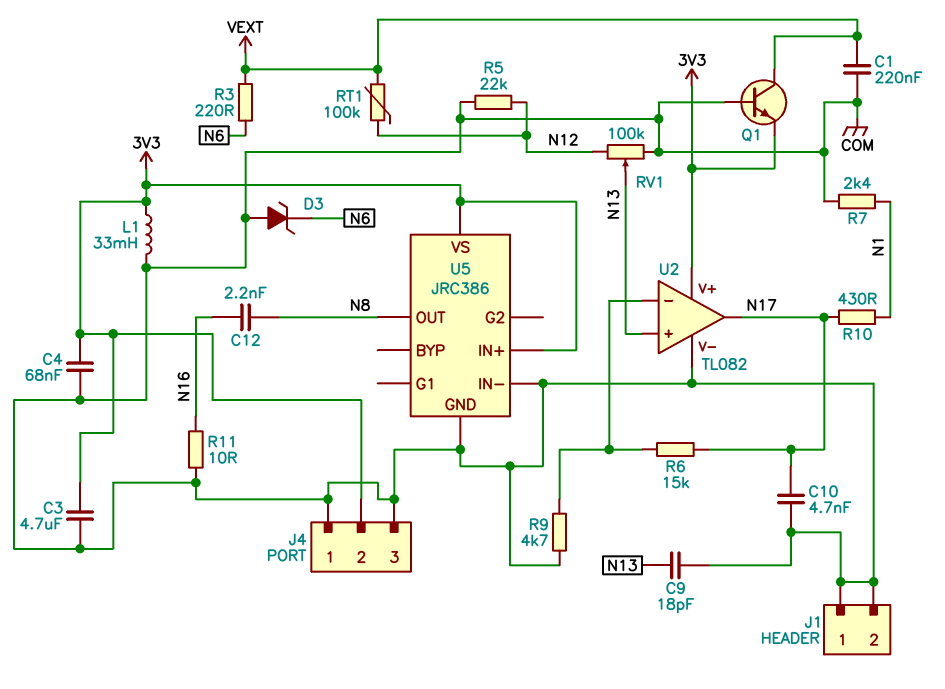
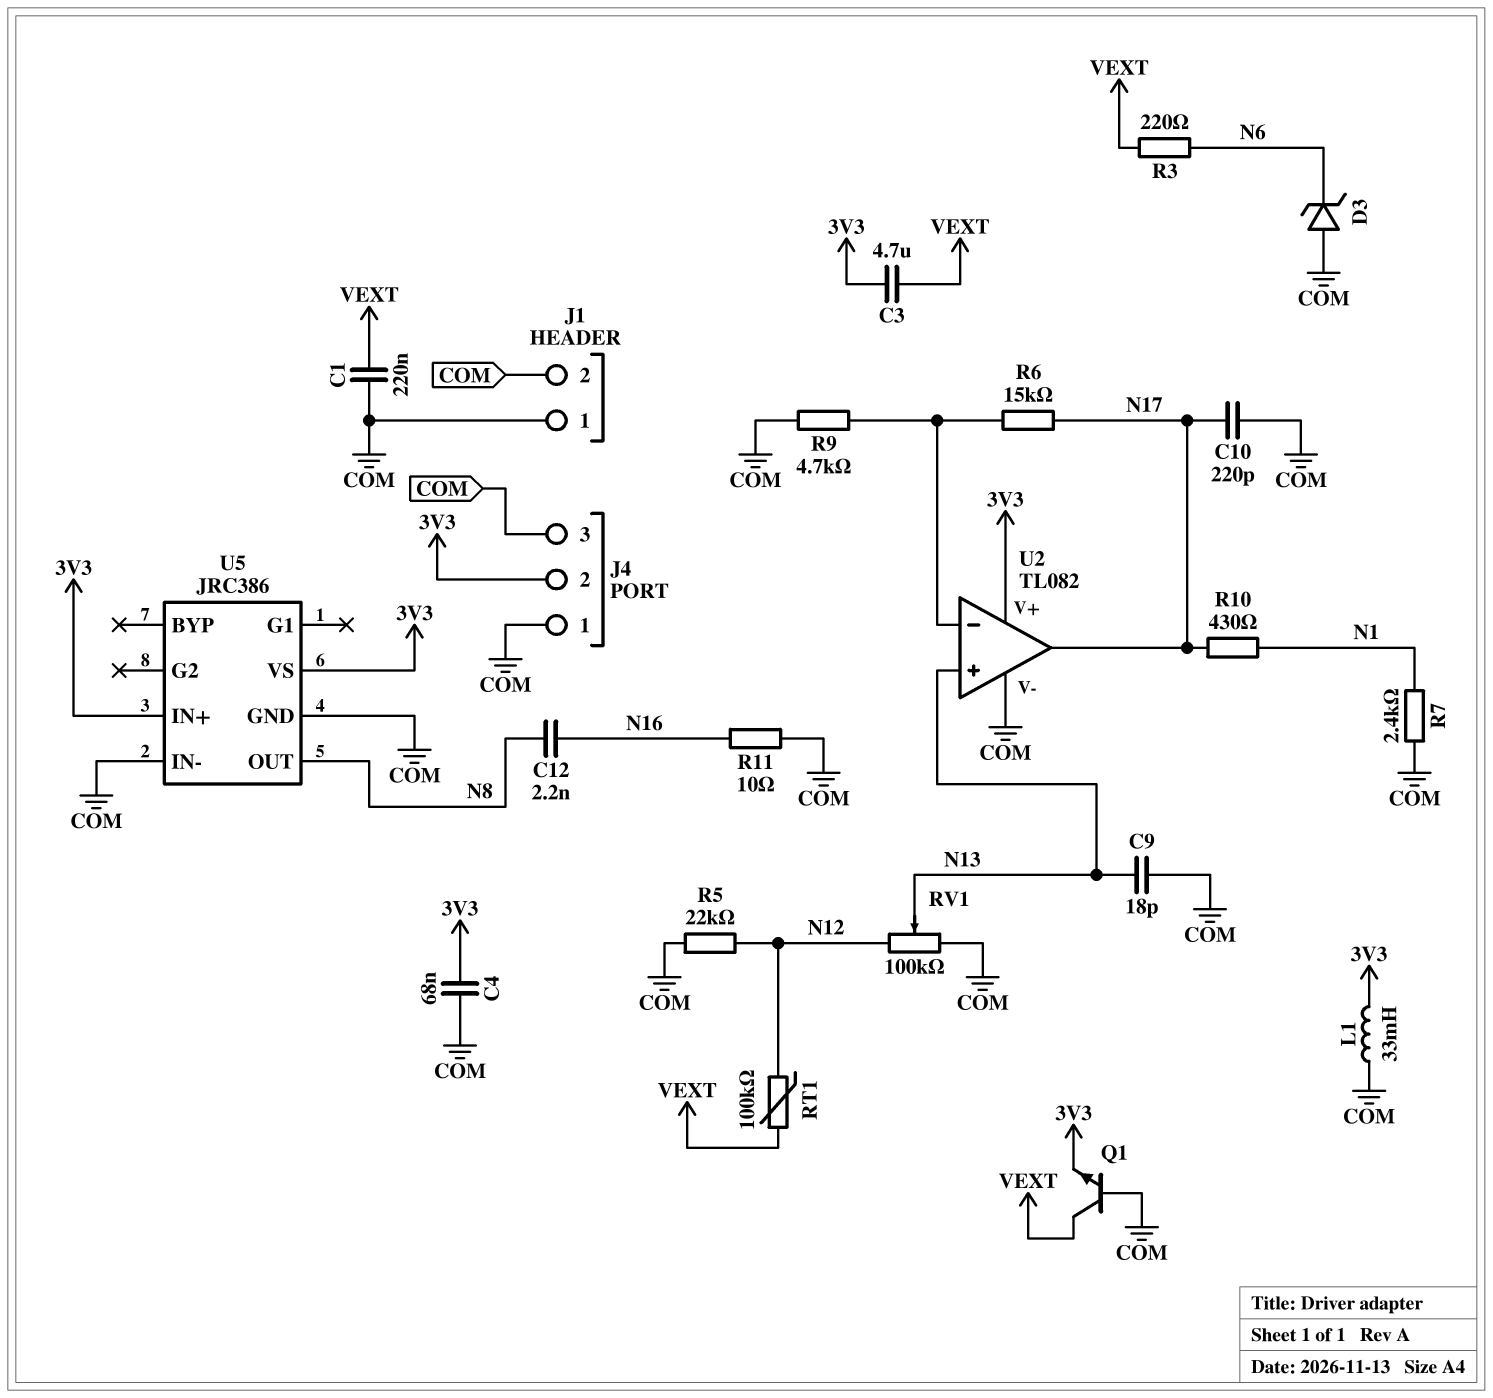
C3: 4.7uF (3V3, COM) -> 4.7uF (3V3, VEXT)
C10: 4.7nF (COM, N17) -> 220pF (COM, N17)

